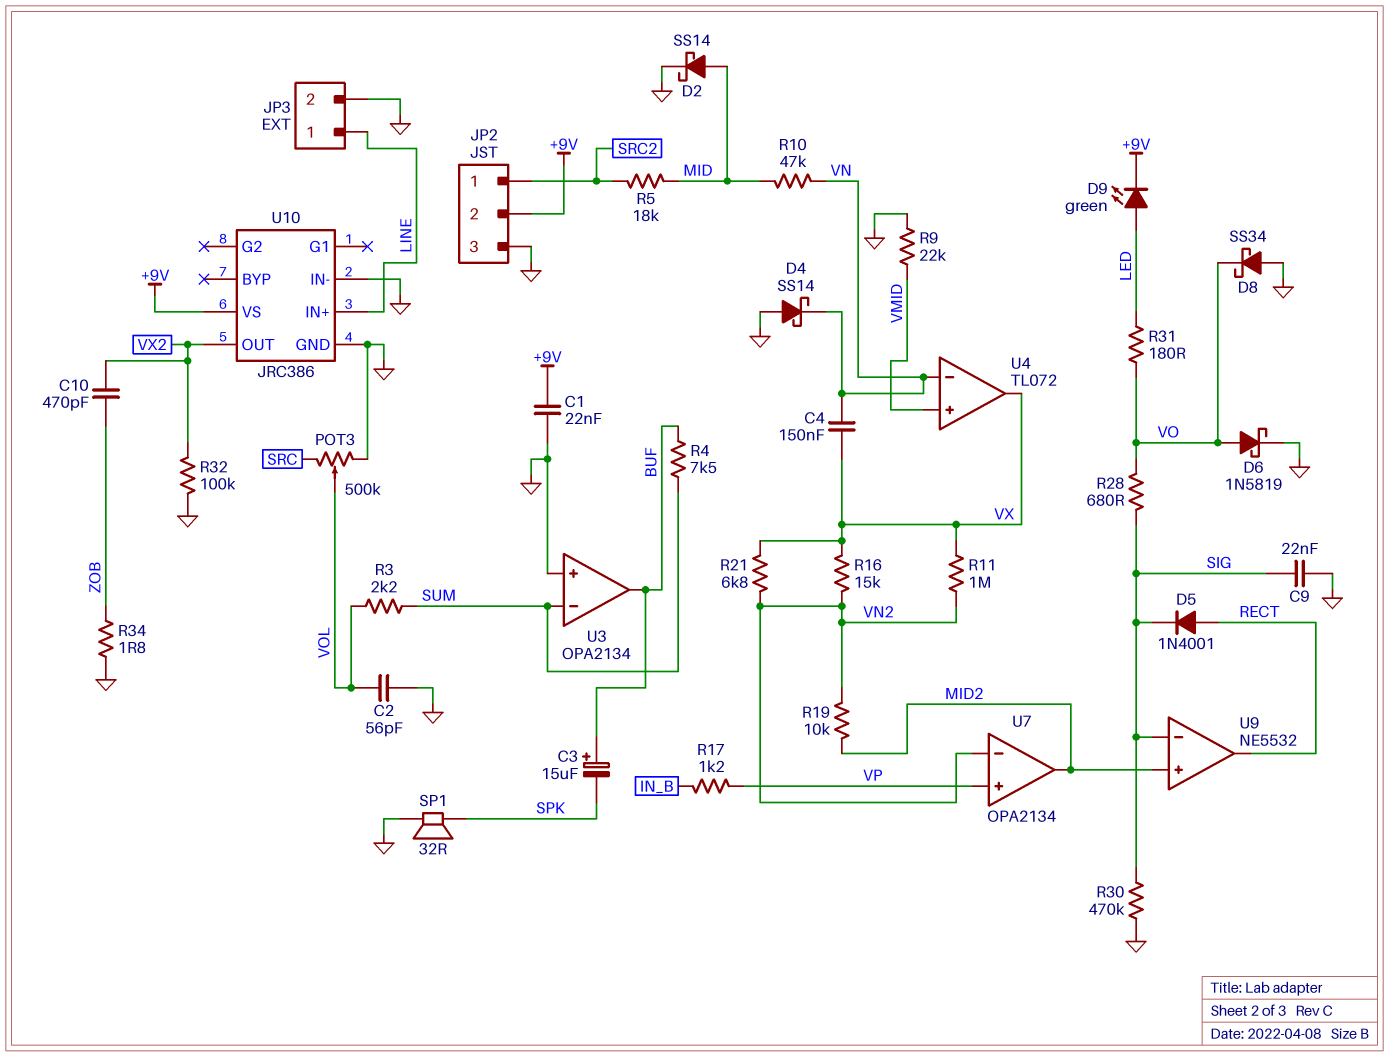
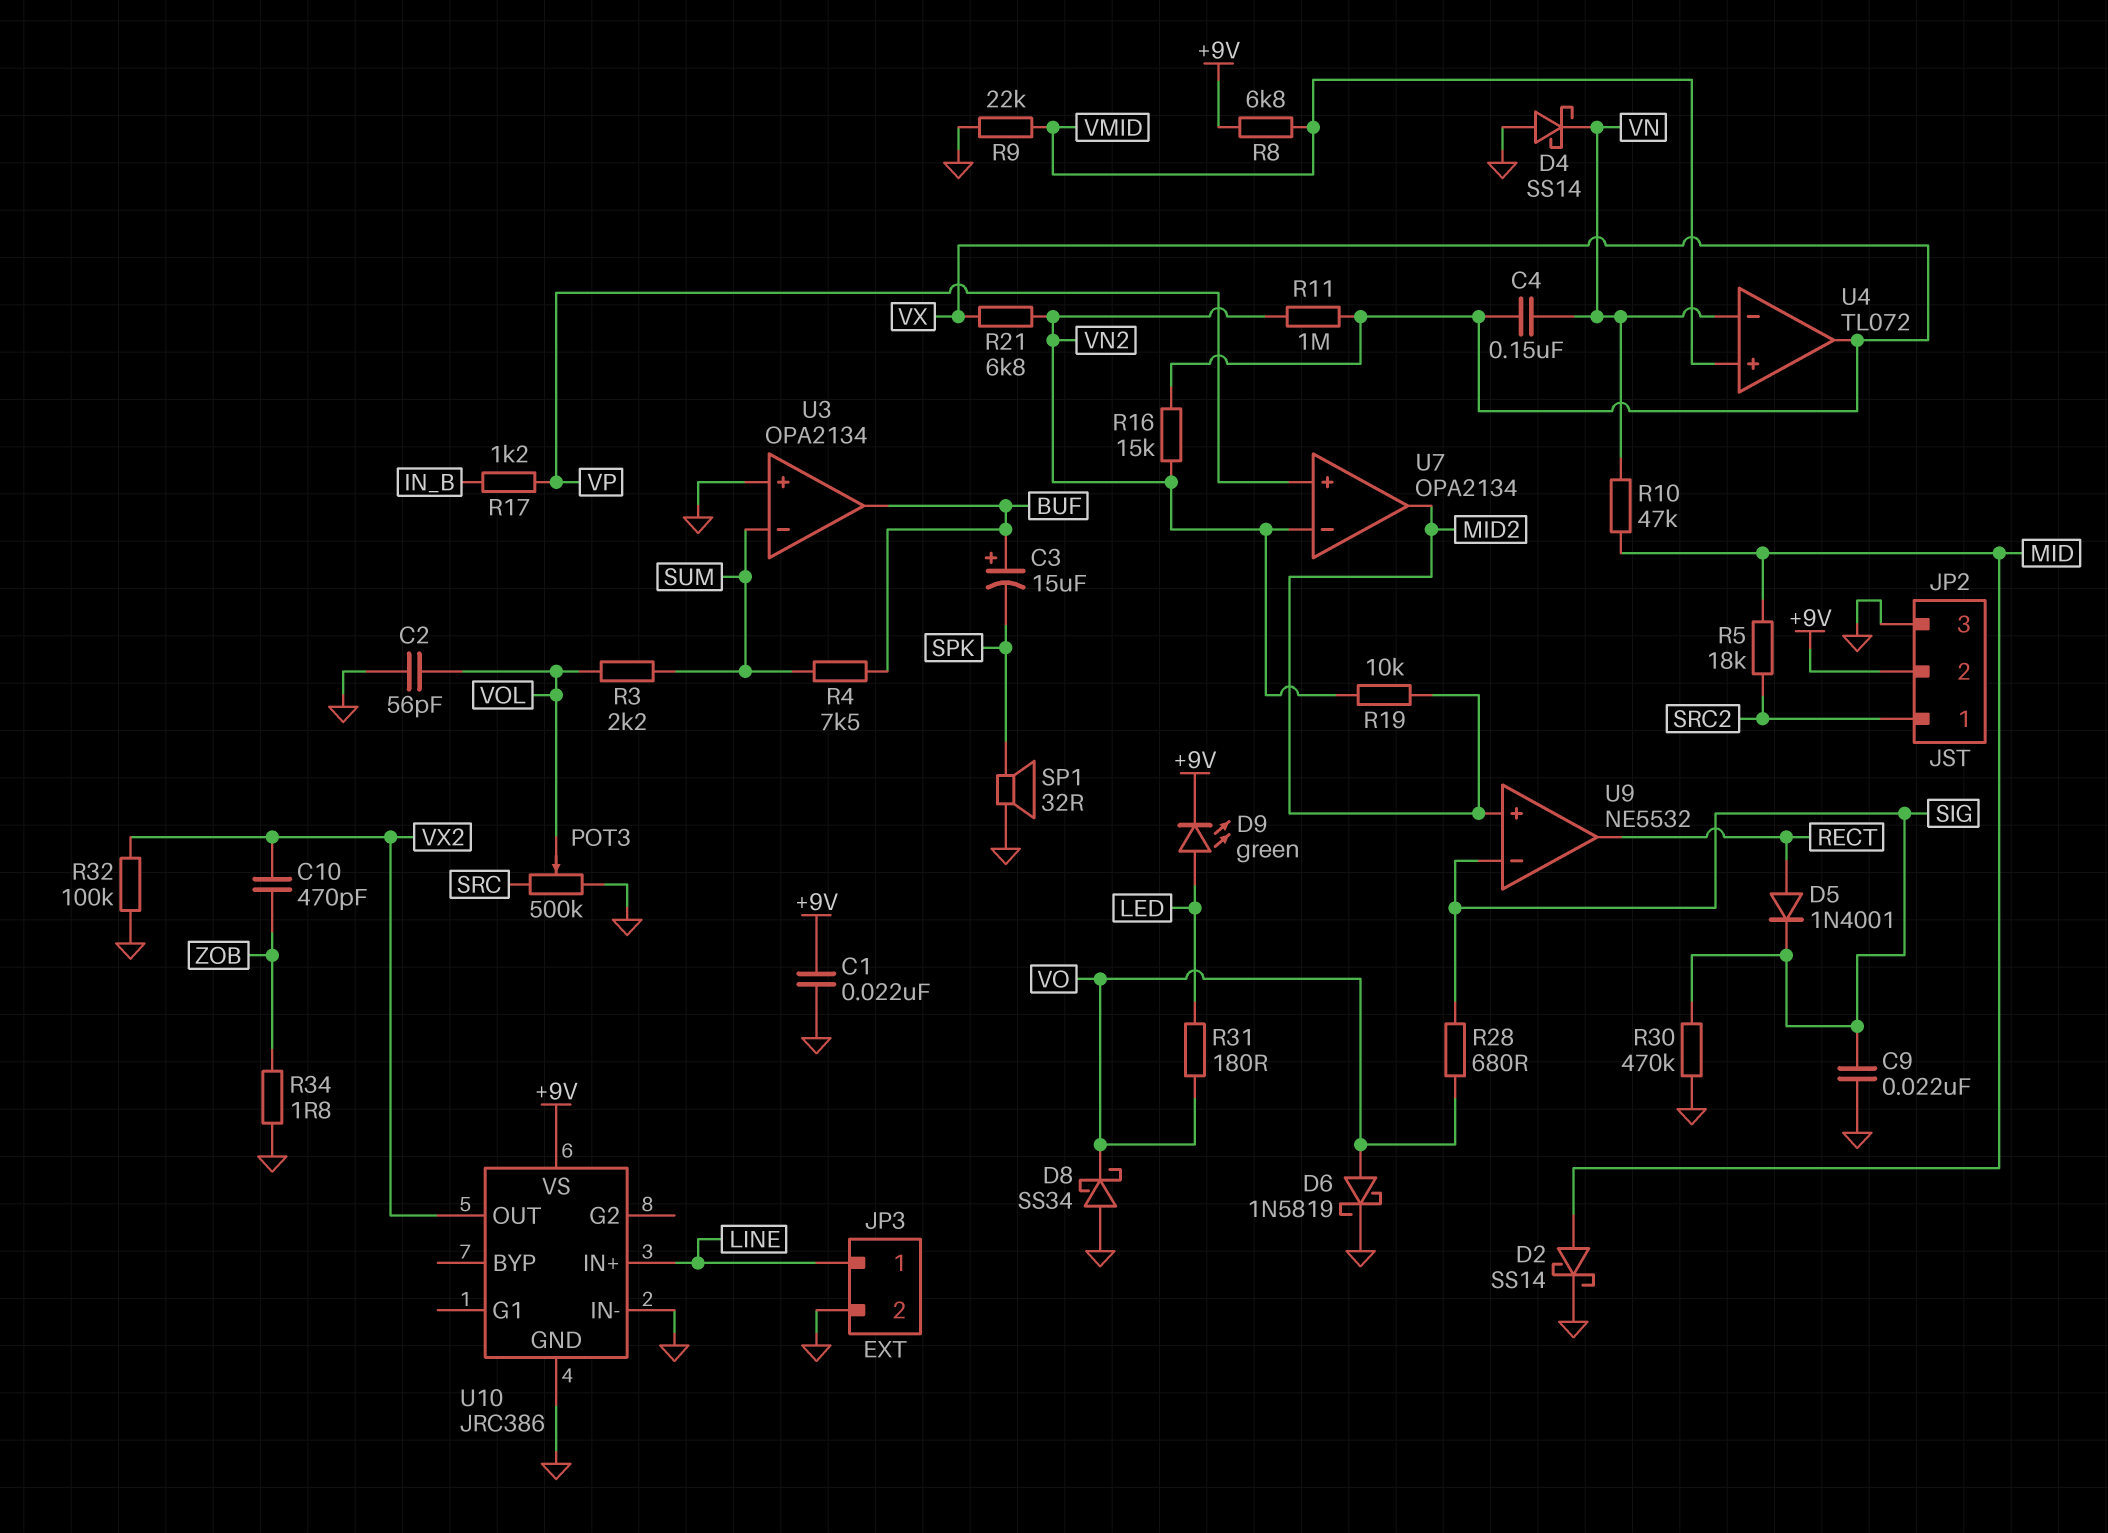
R8: none -> 6.8k (+9V, VMID)

